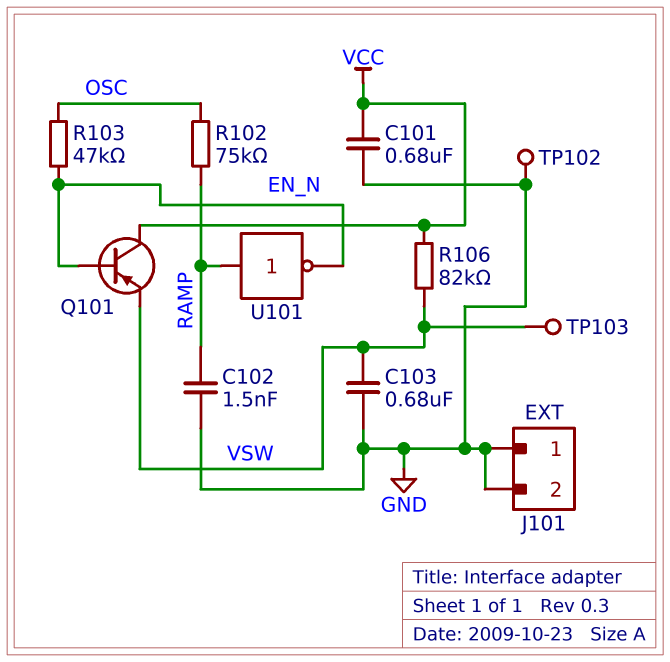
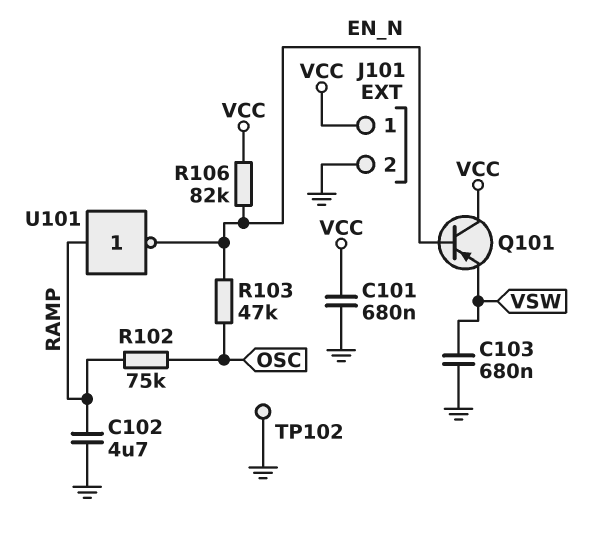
C102: 1.5nF (GND, RAMP) -> 4.7uF (GND, RAMP)
J101 pin 1: GND -> VCC
R106: 82k (VCC, VSW) -> 82k (EN_N, VCC)
TP103: test point (VSW) -> none

